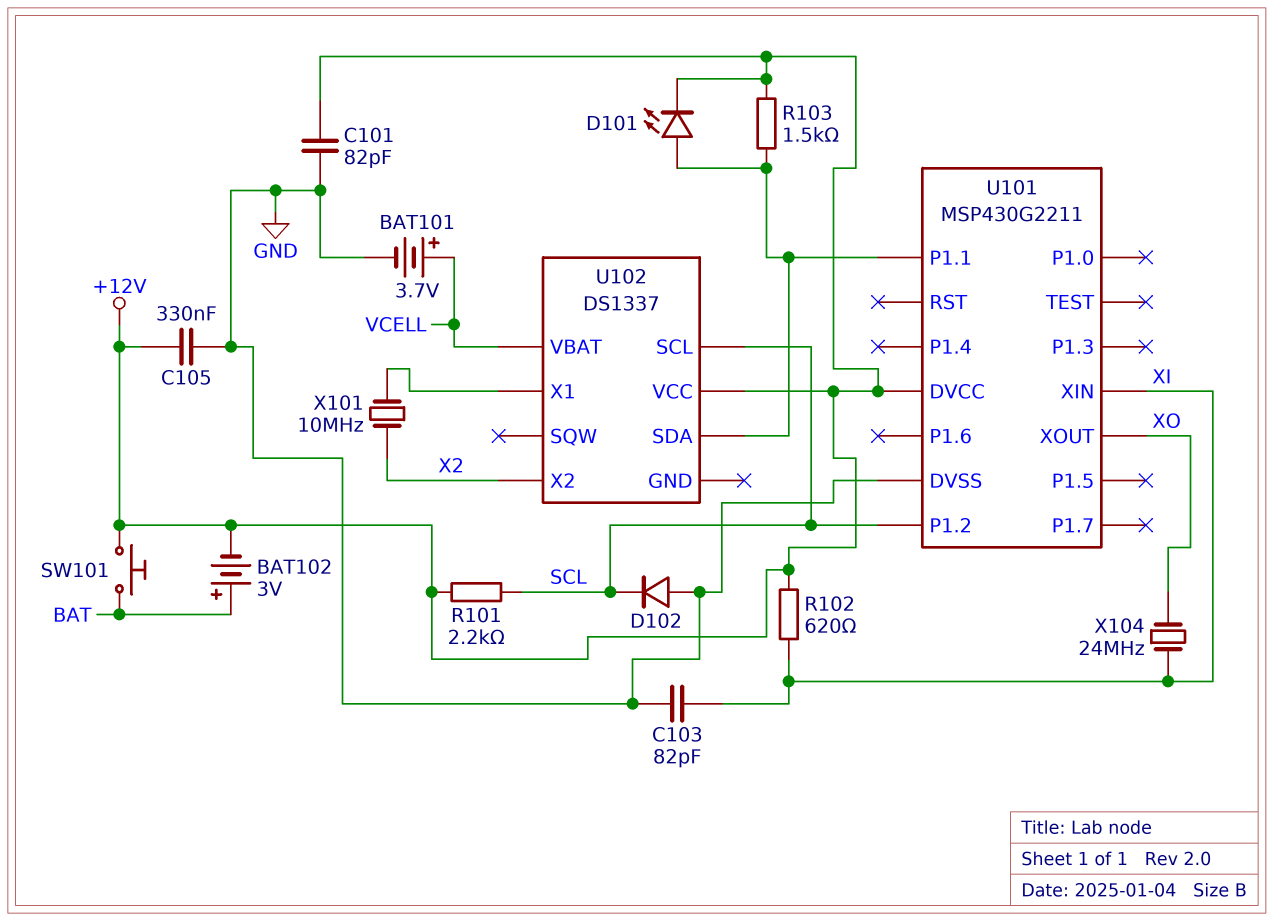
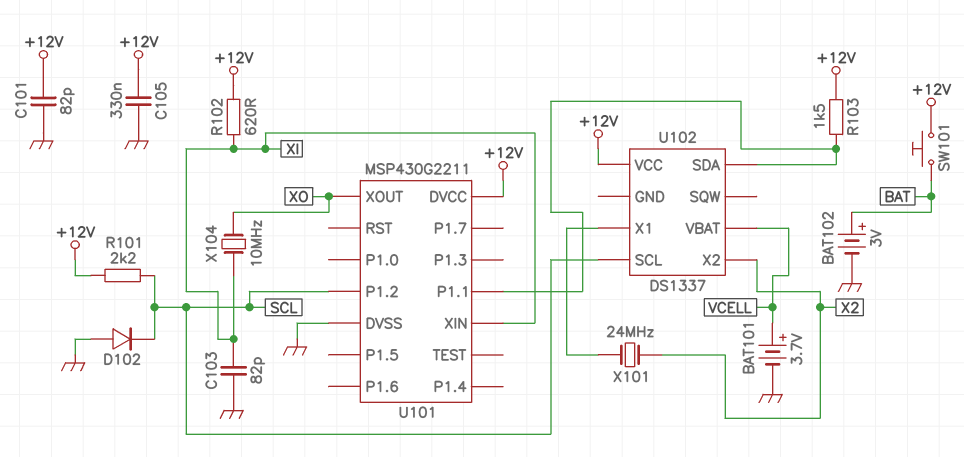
BAT102: 3V (plus BAT, minus +12V) -> 3V (plus BAT, minus GND)
D101: LED (A U101/P1.1, K +12V) -> none
X101: 10MHz (U102/X1, X2) -> 24MHz (U102/X1, X2)
X104: 24MHz (XI, XO) -> 10MHz (XI, XO)

